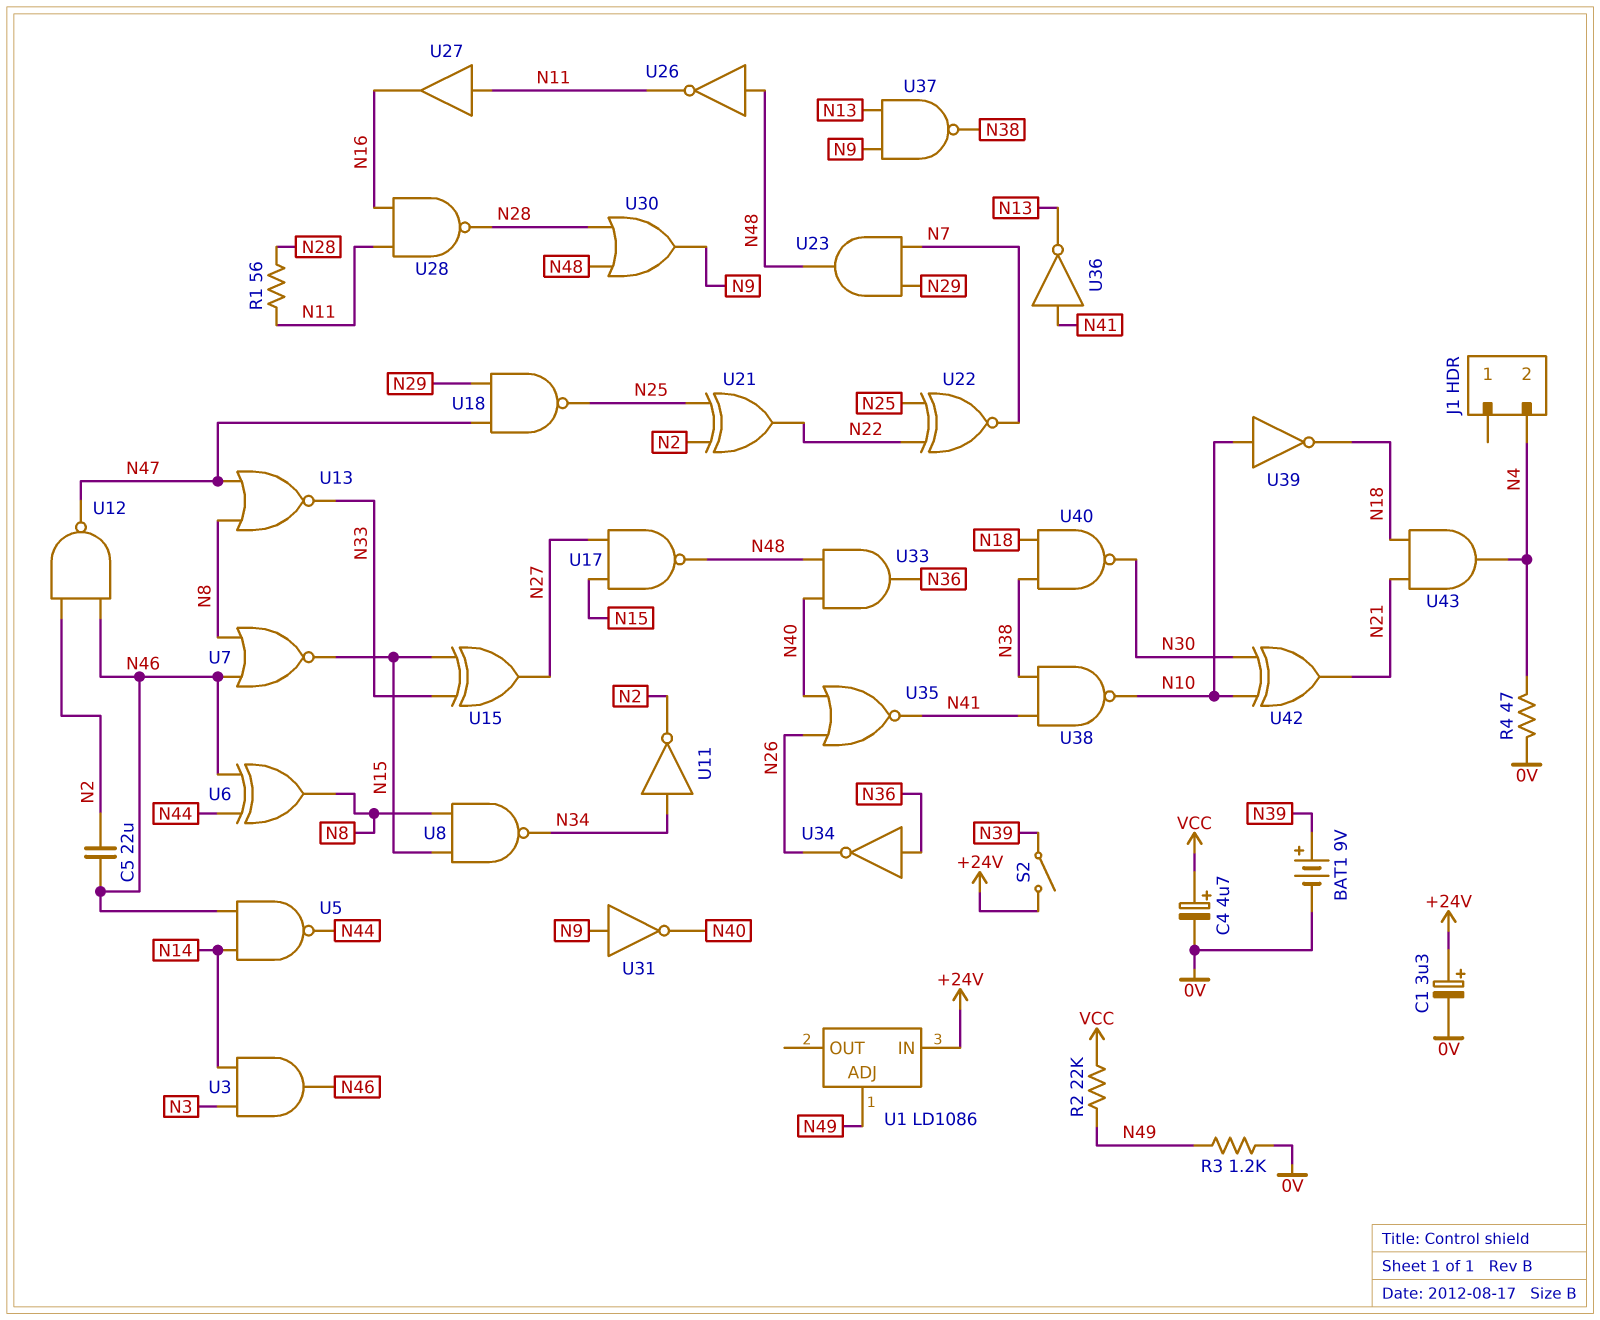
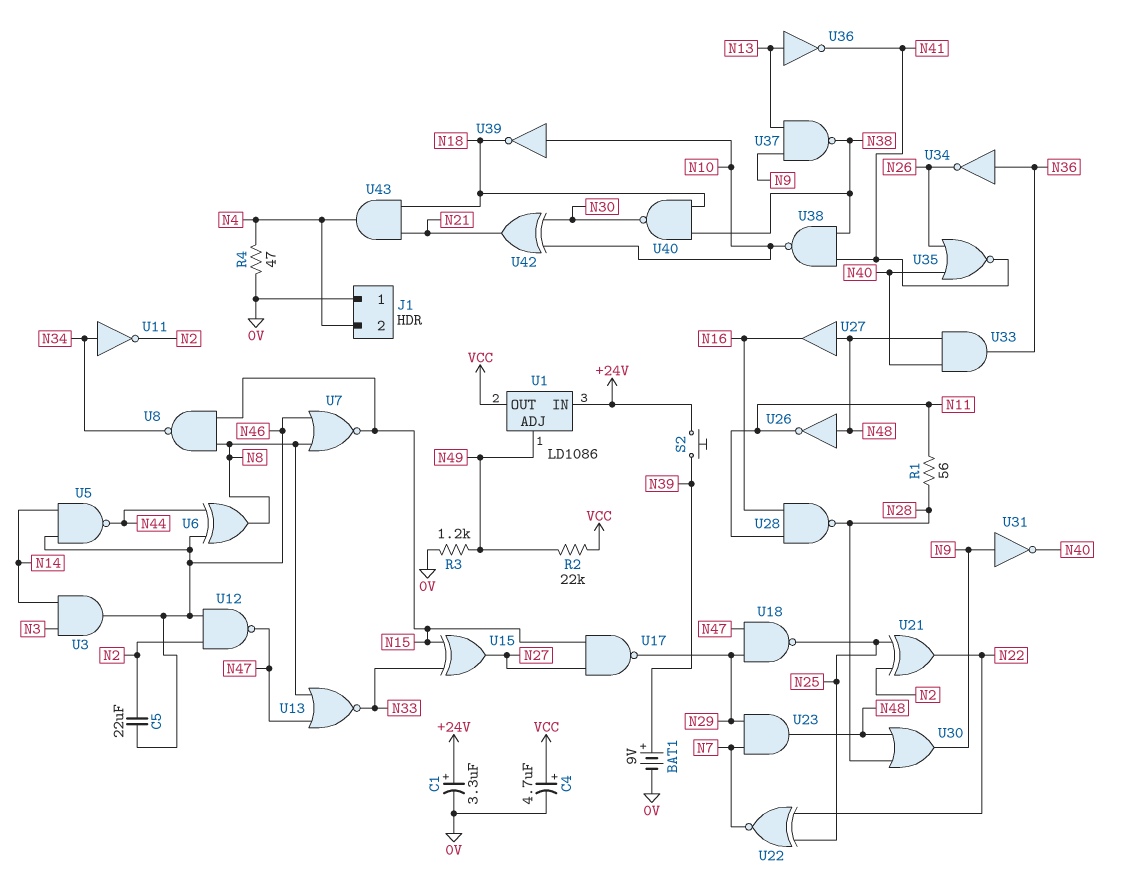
J1 pin 1: none -> 0V
S2: switch (+24V, N39) -> button (+24V, N39)
U1 pin OUT: none -> VCC
U17: NAND (in N15, in N27, out N48) -> NAND (in N15, in N27, out N29)
U27: buffer (in N11, out N16) -> buffer (in N48, out N16)
U36: NOT (in N41, out N13) -> NOT (in N13, out N41)

